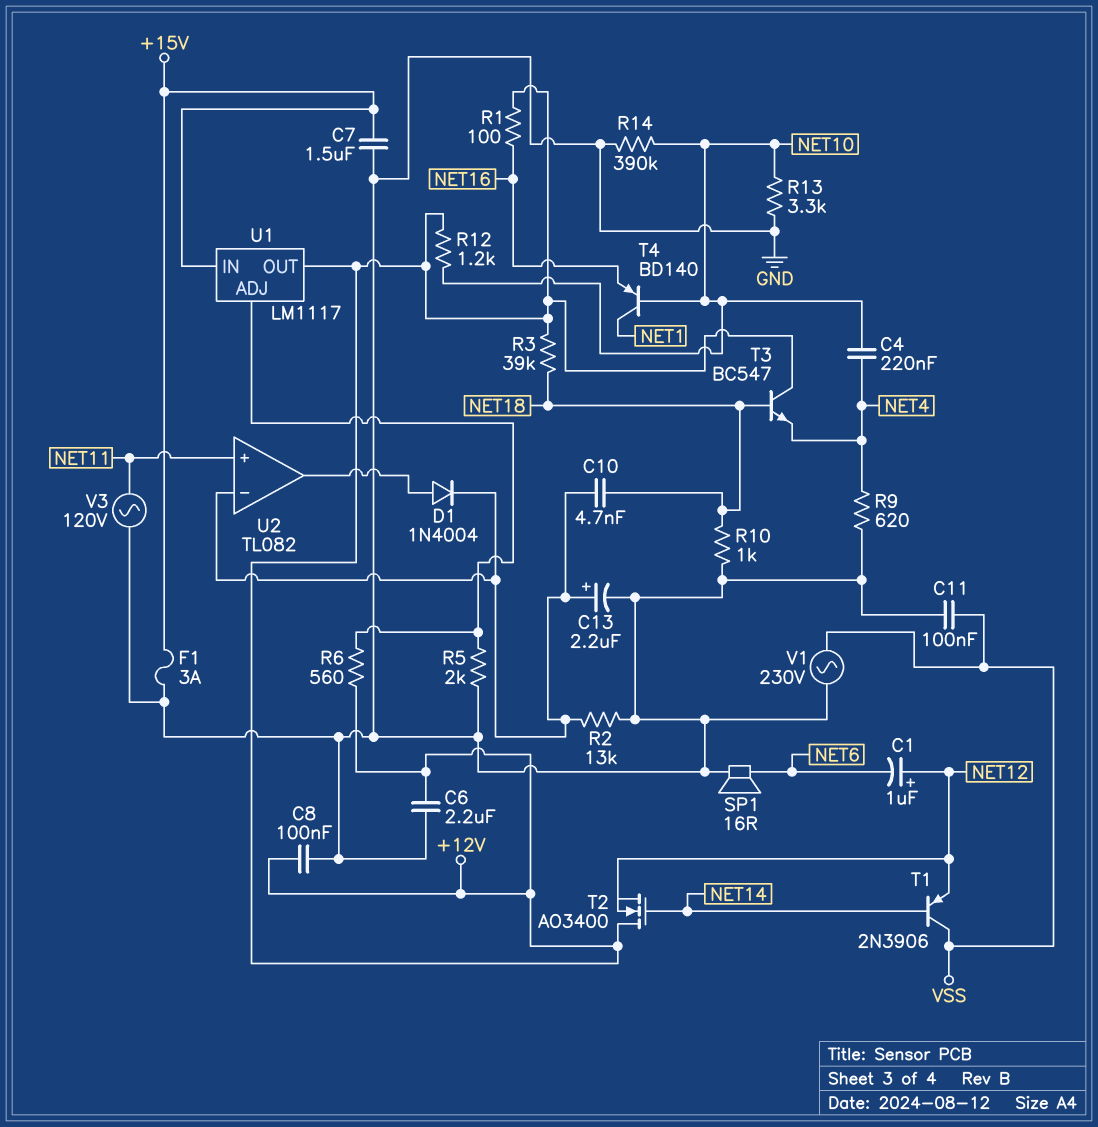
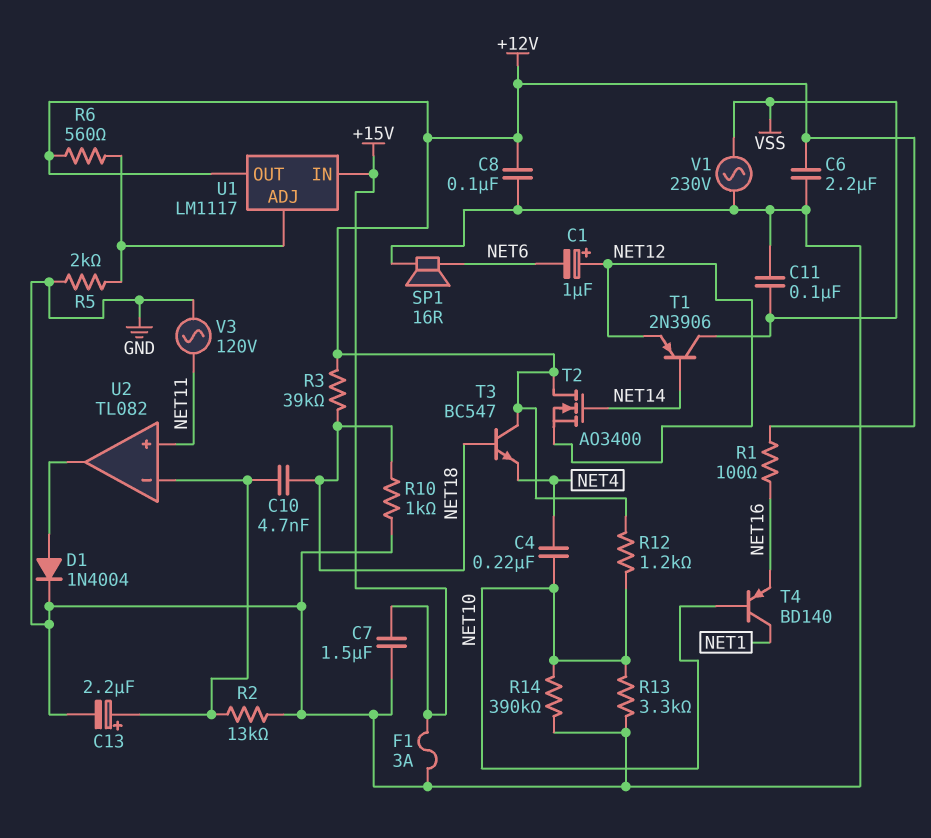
D1: diode 1N4004 (A U2/out, K U2/in-) -> diode 1N4004 (A U2/out, K GND)
R9: 620 (GND, NET4) -> none

